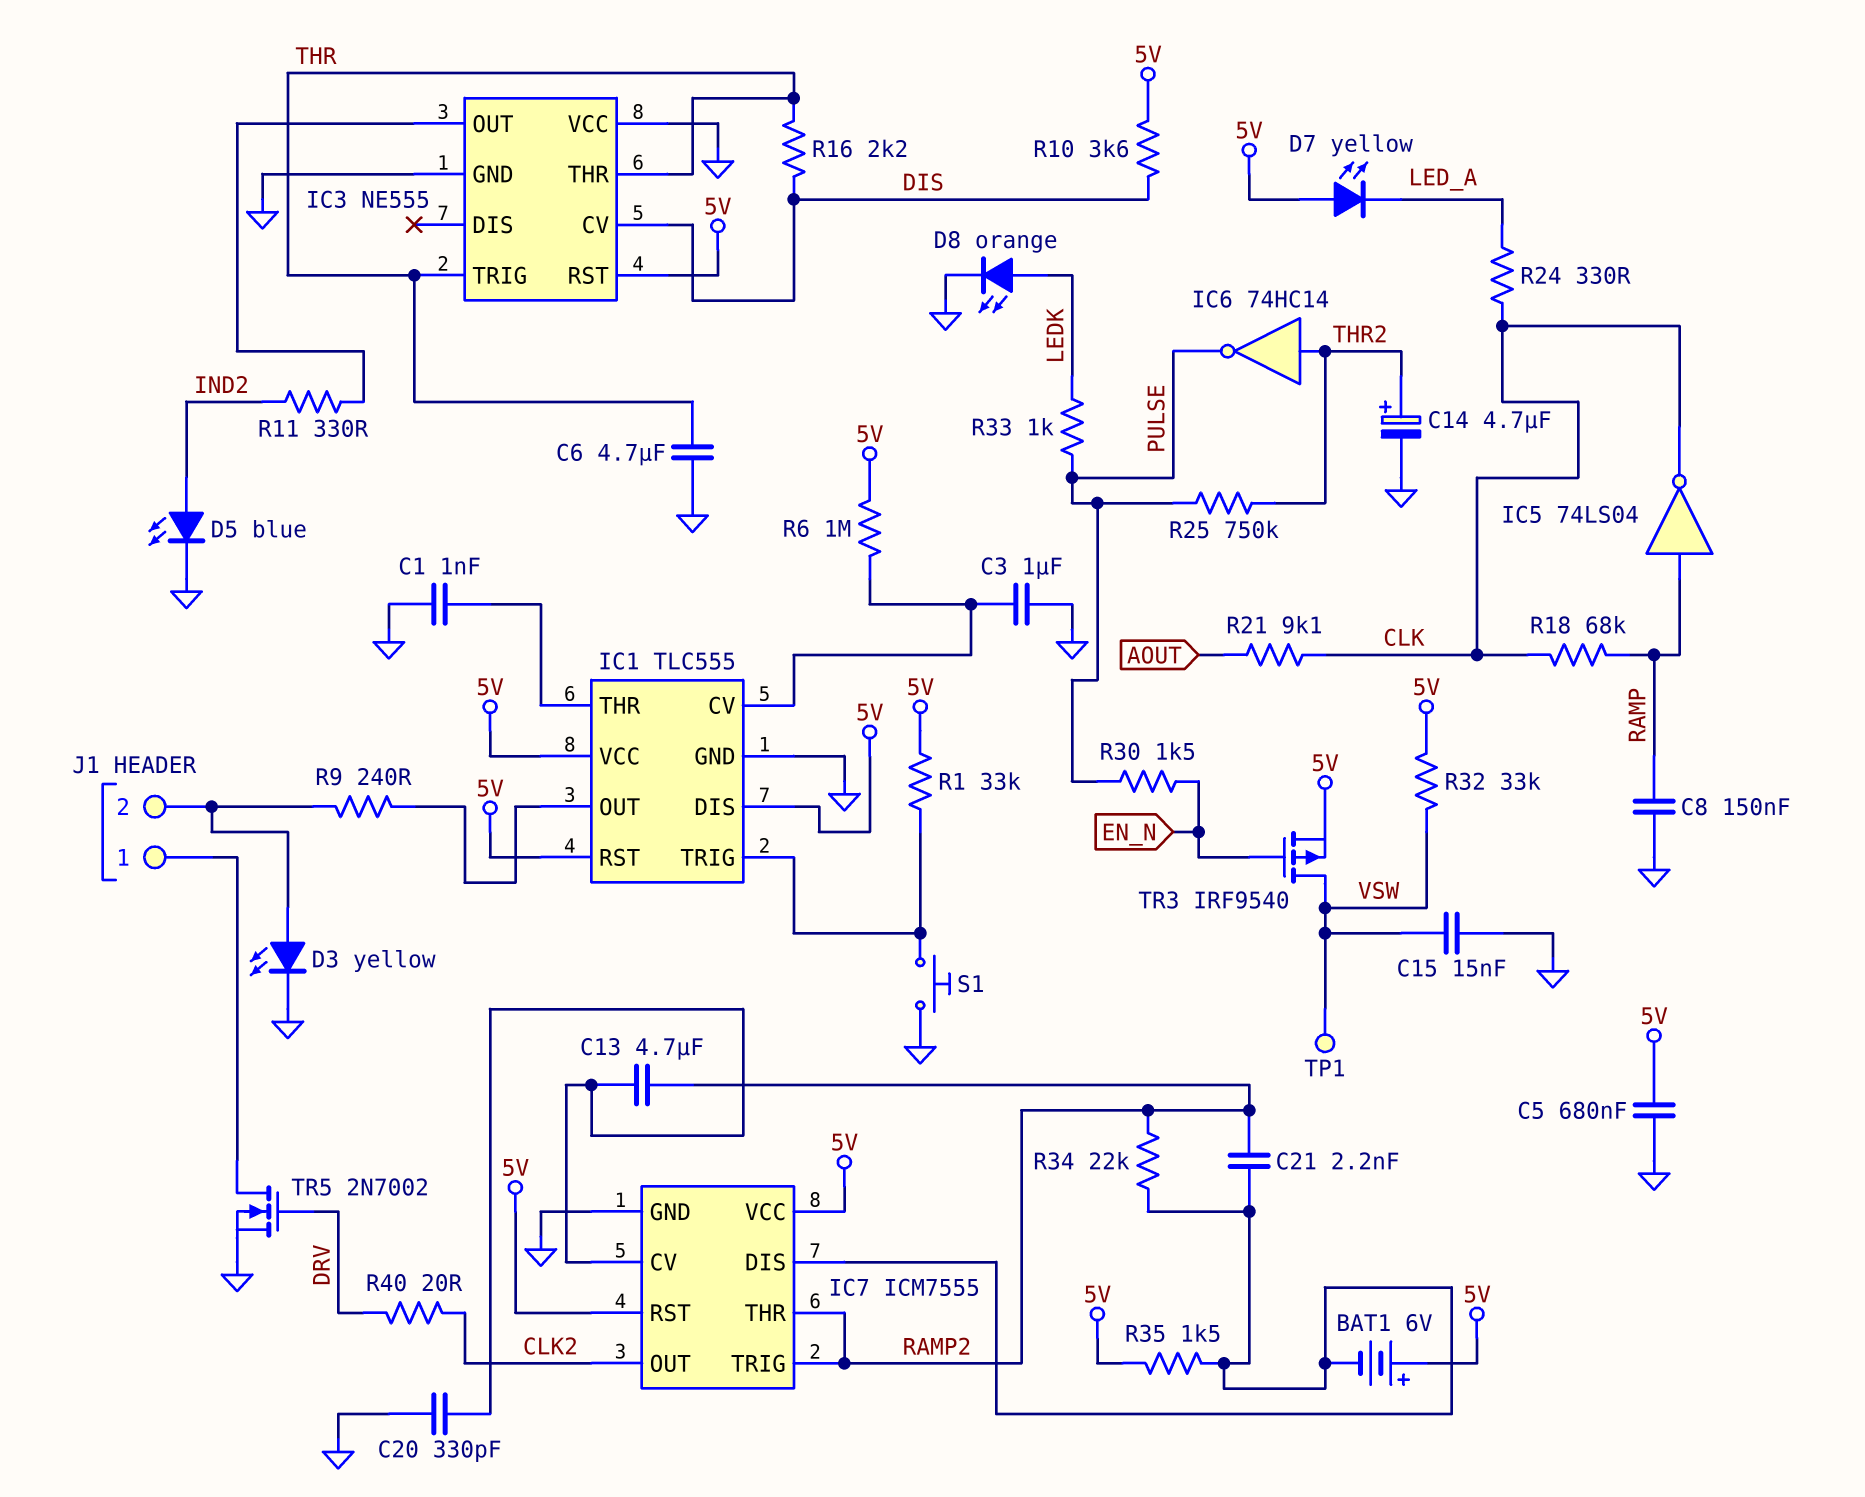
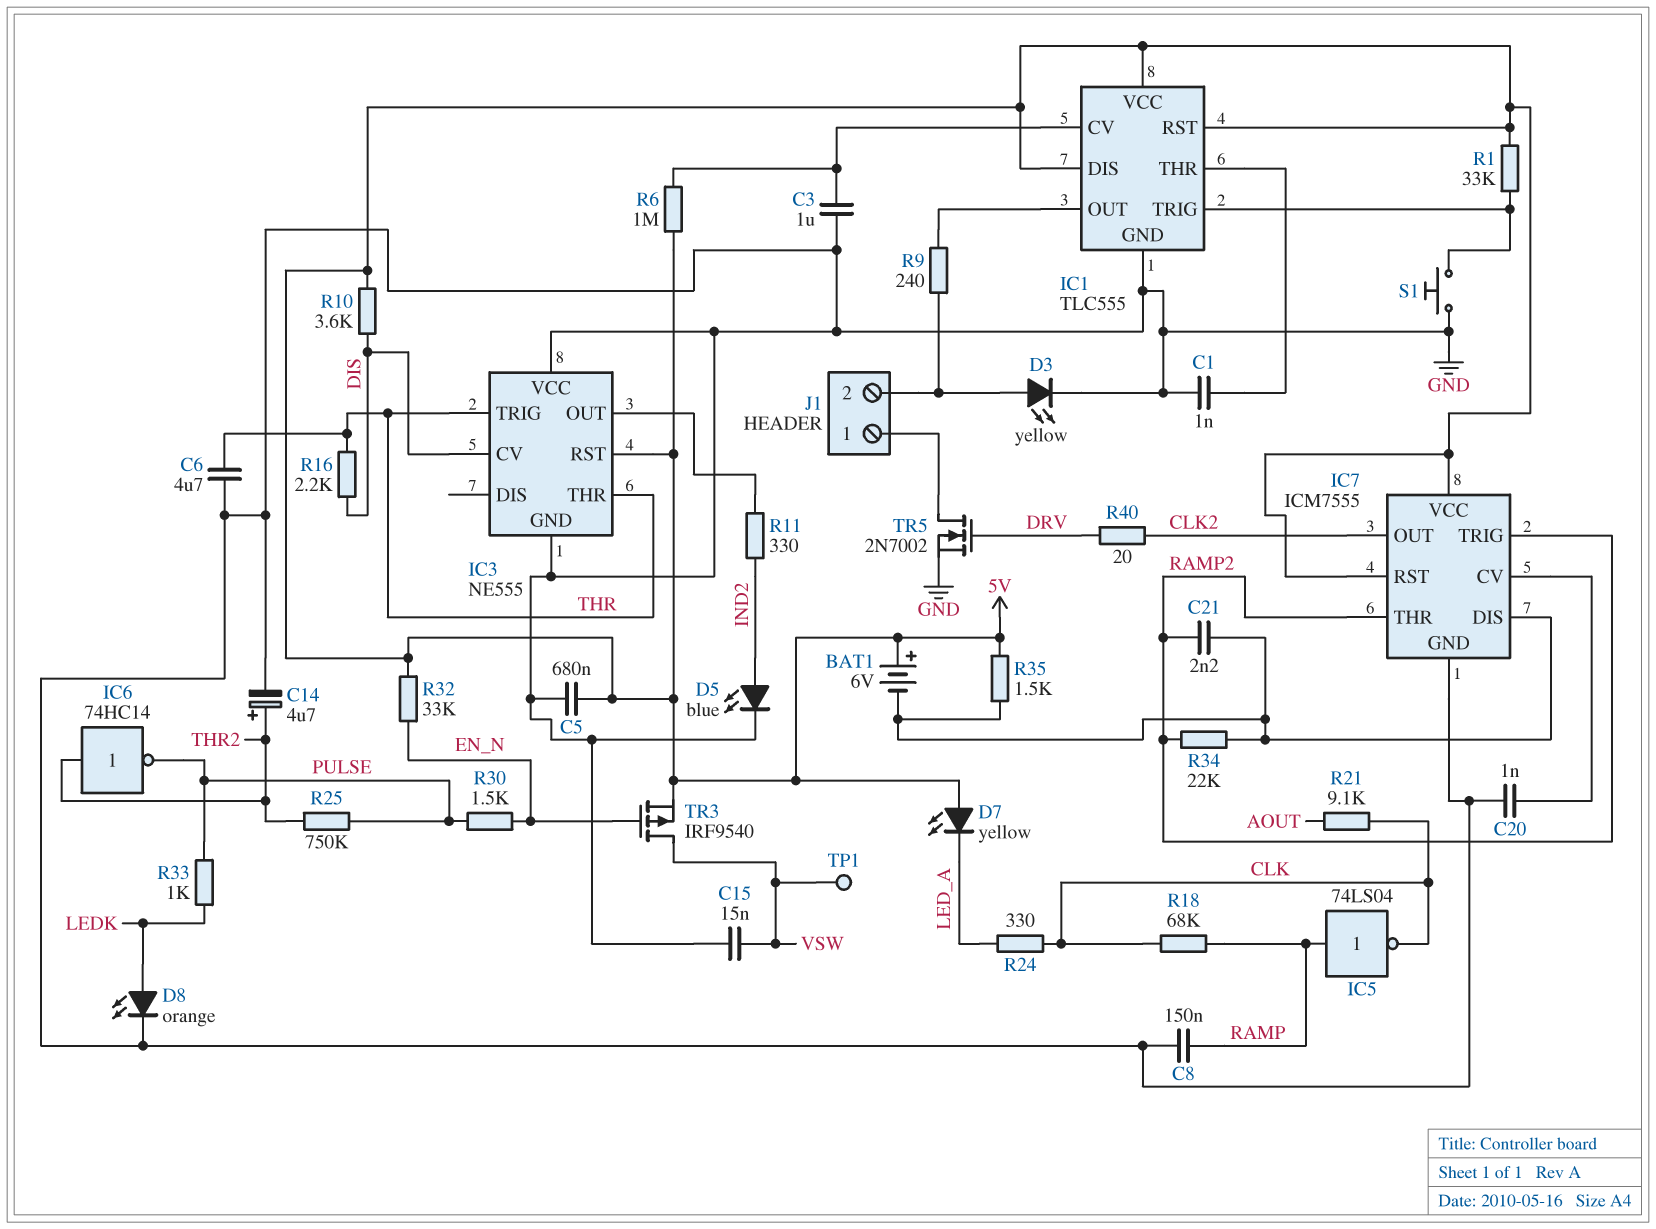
C13: 4.7uF (IC7/CV, RAMP2) -> none
C20: 330pF (GND, IC7/CV) -> 1nF (GND, IC7/CV)
R32: 33k (5V, VSW) -> 33k (5V, EN_N)

